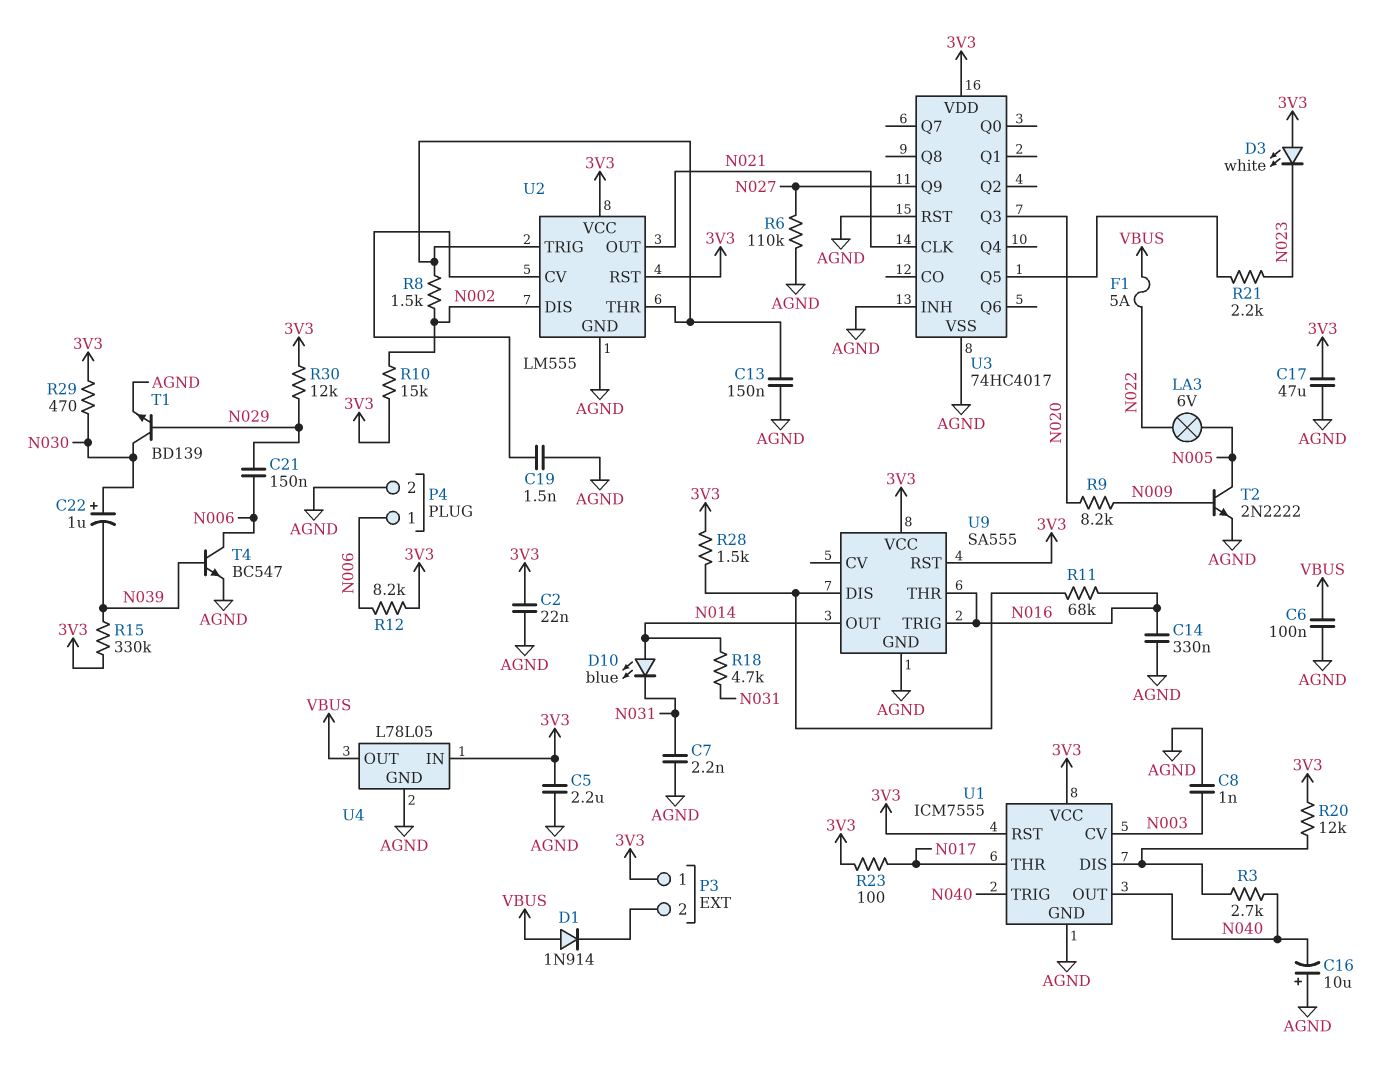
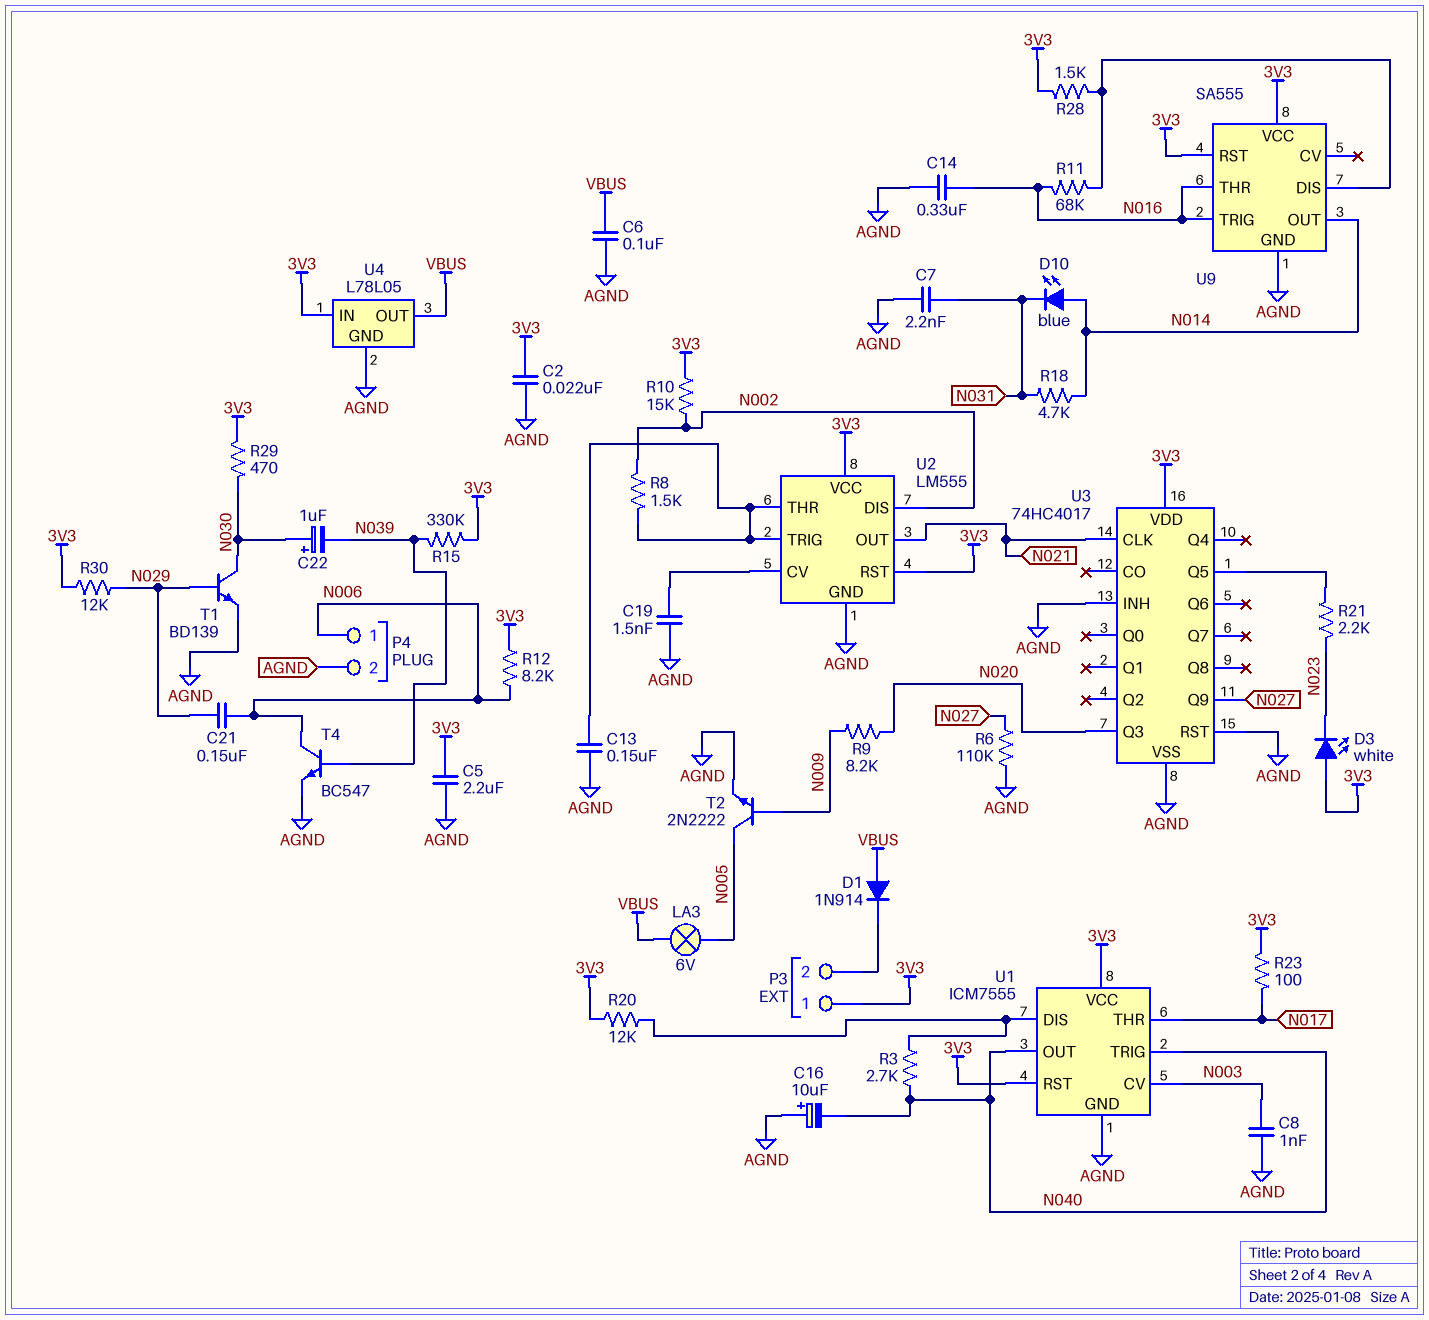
C17: 47uF (3V3, AGND) -> none
F1: 5A (N022, VBUS) -> none
LA3: lamp 6V (N005, N022) -> lamp 6V (N005, VBUS)

